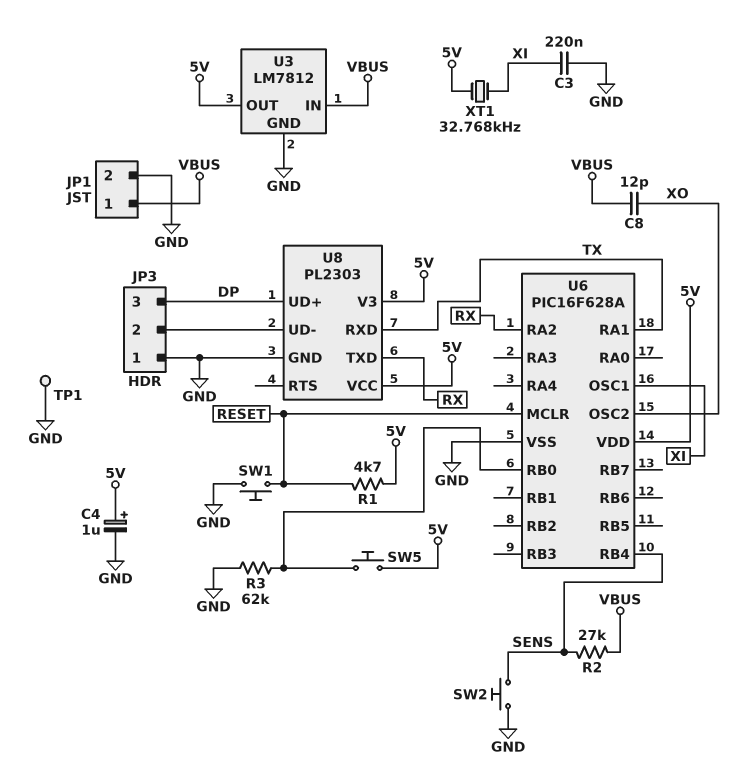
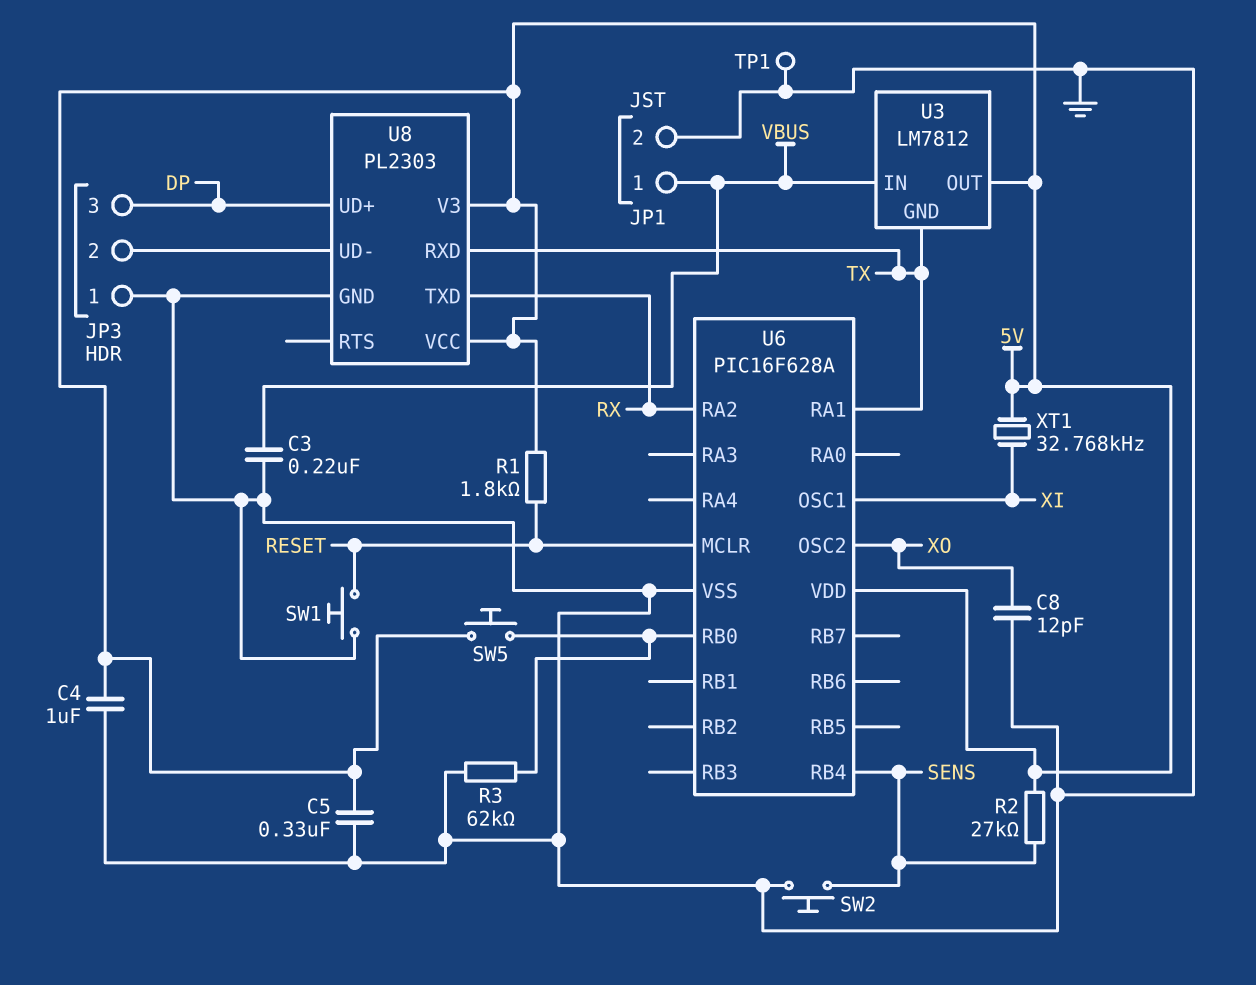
C3: 220nF (GND, XI) -> 220nF (GND, VBUS)
C4: 1uF (plus 5V, minus GND) -> 1uF (5V, GND)
C5: none -> 330nF (5V, GND)
C8: 12pF (VBUS, XO) -> 12pF (GND, XO)
R1: 4.7k (5V, RESET) -> 1.8k (5V, RESET)
R2: 27k (SENS, VBUS) -> 27k (5V, SENS)
U3 pin GND: GND -> TX

